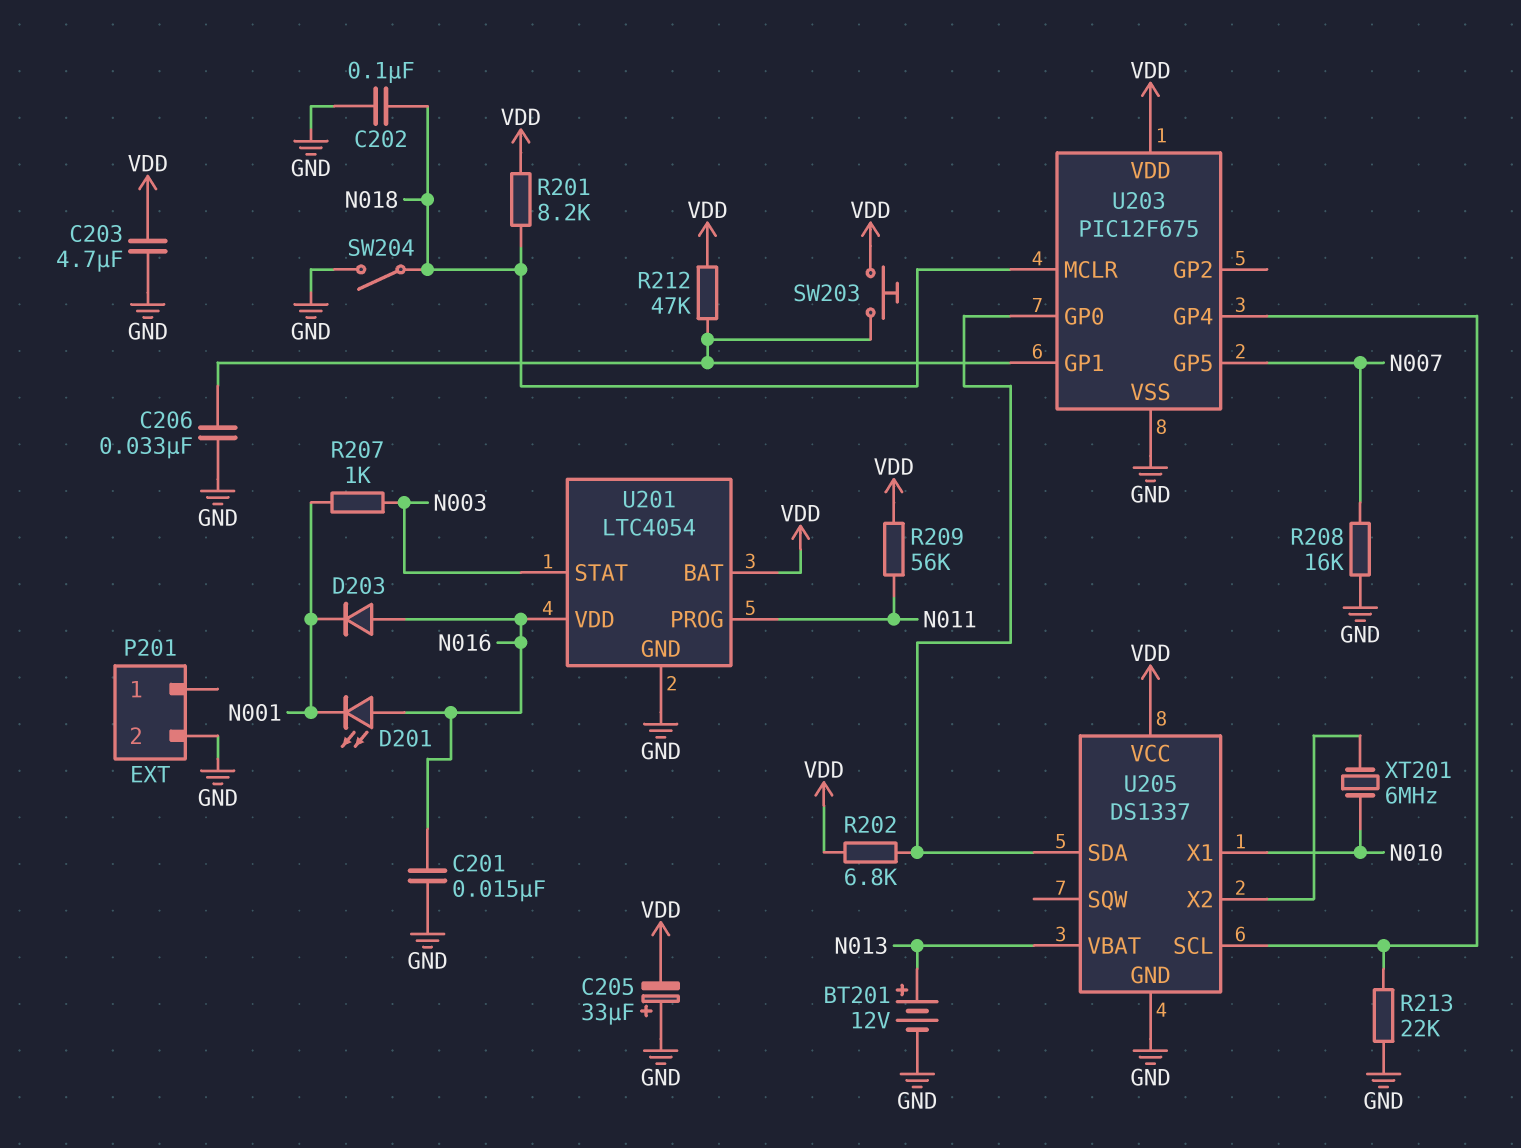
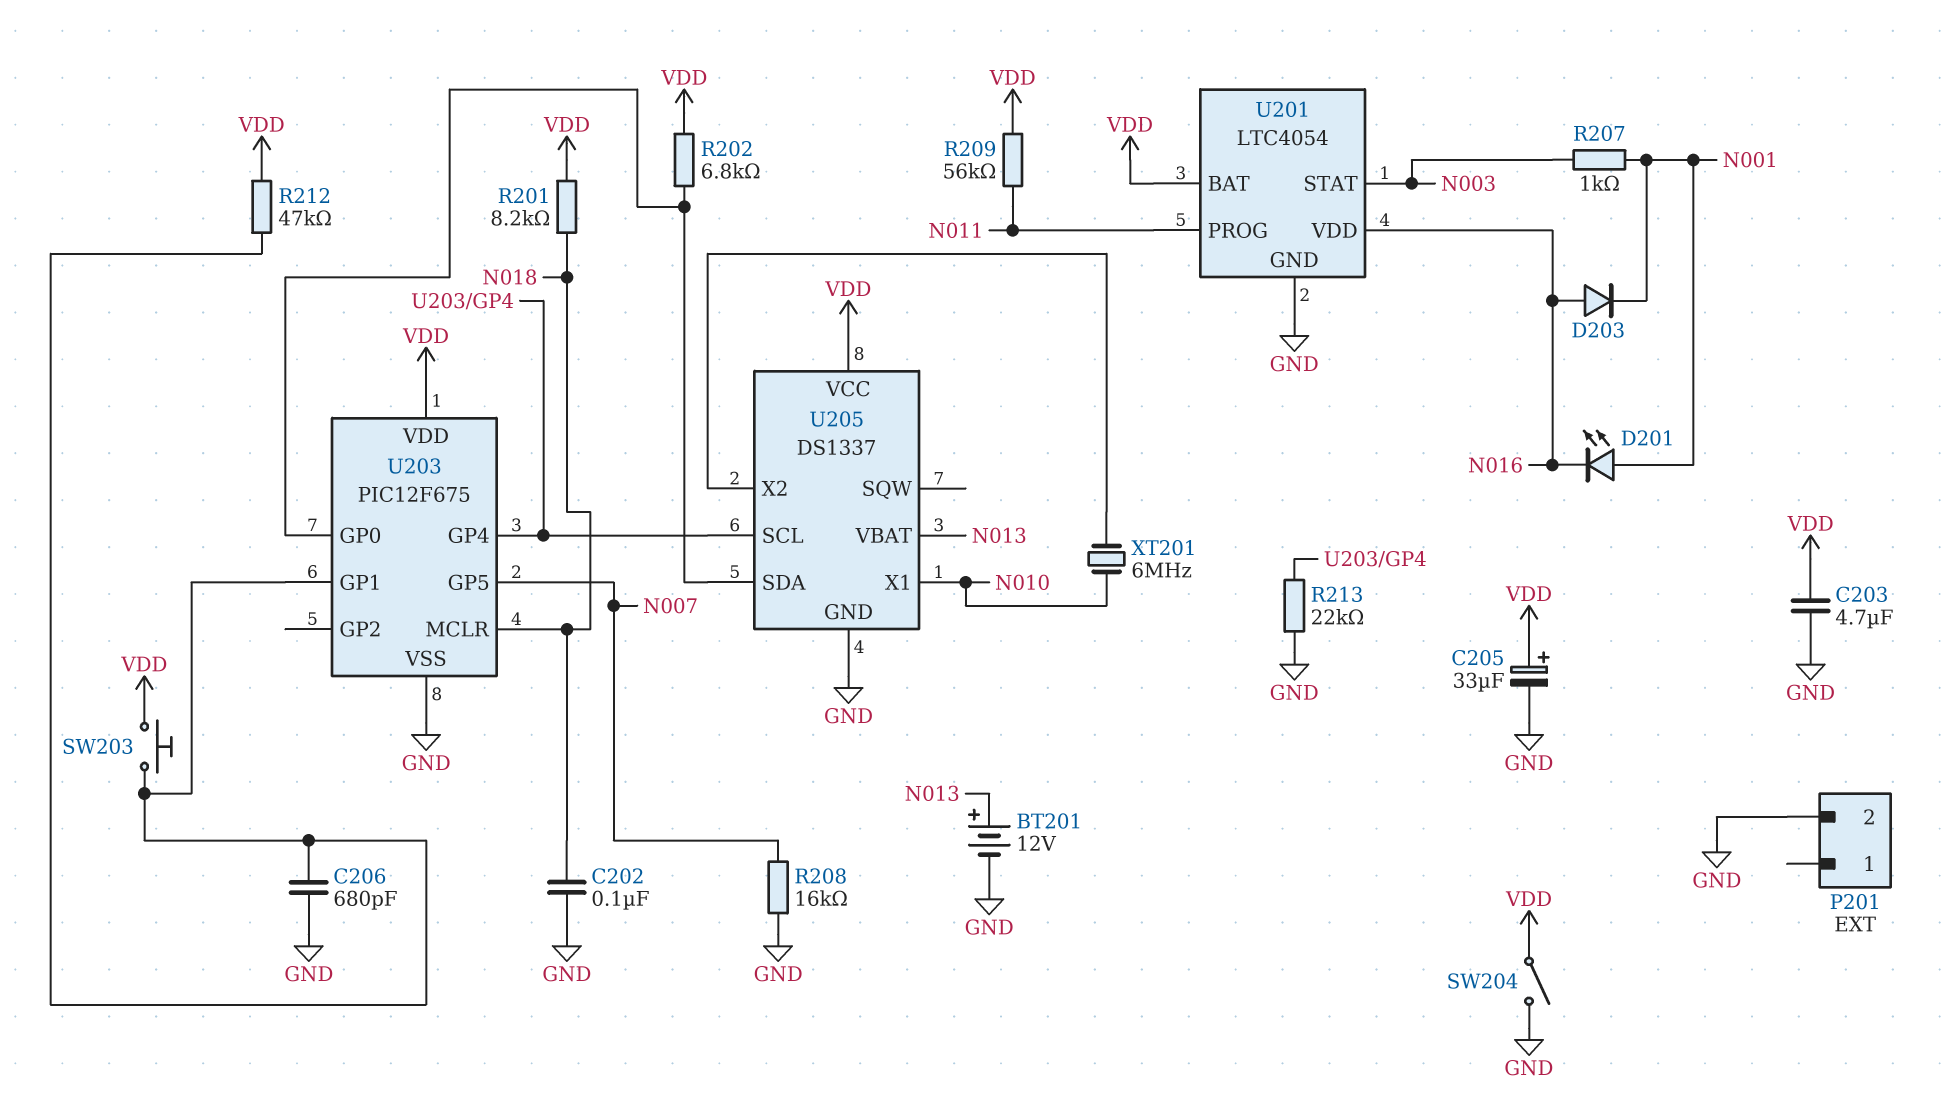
C201: 15nF (GND, N016) -> none
C205: 33uF (plus GND, minus VDD) -> 33uF (plus VDD, minus GND)
C206: 33nF (GND, U203/GP1) -> 680pF (GND, U203/GP1)
D201: LED (A N016, K N001) -> LED (A N001, K N016)
SW204: switch (GND, N018) -> switch (GND, VDD)

